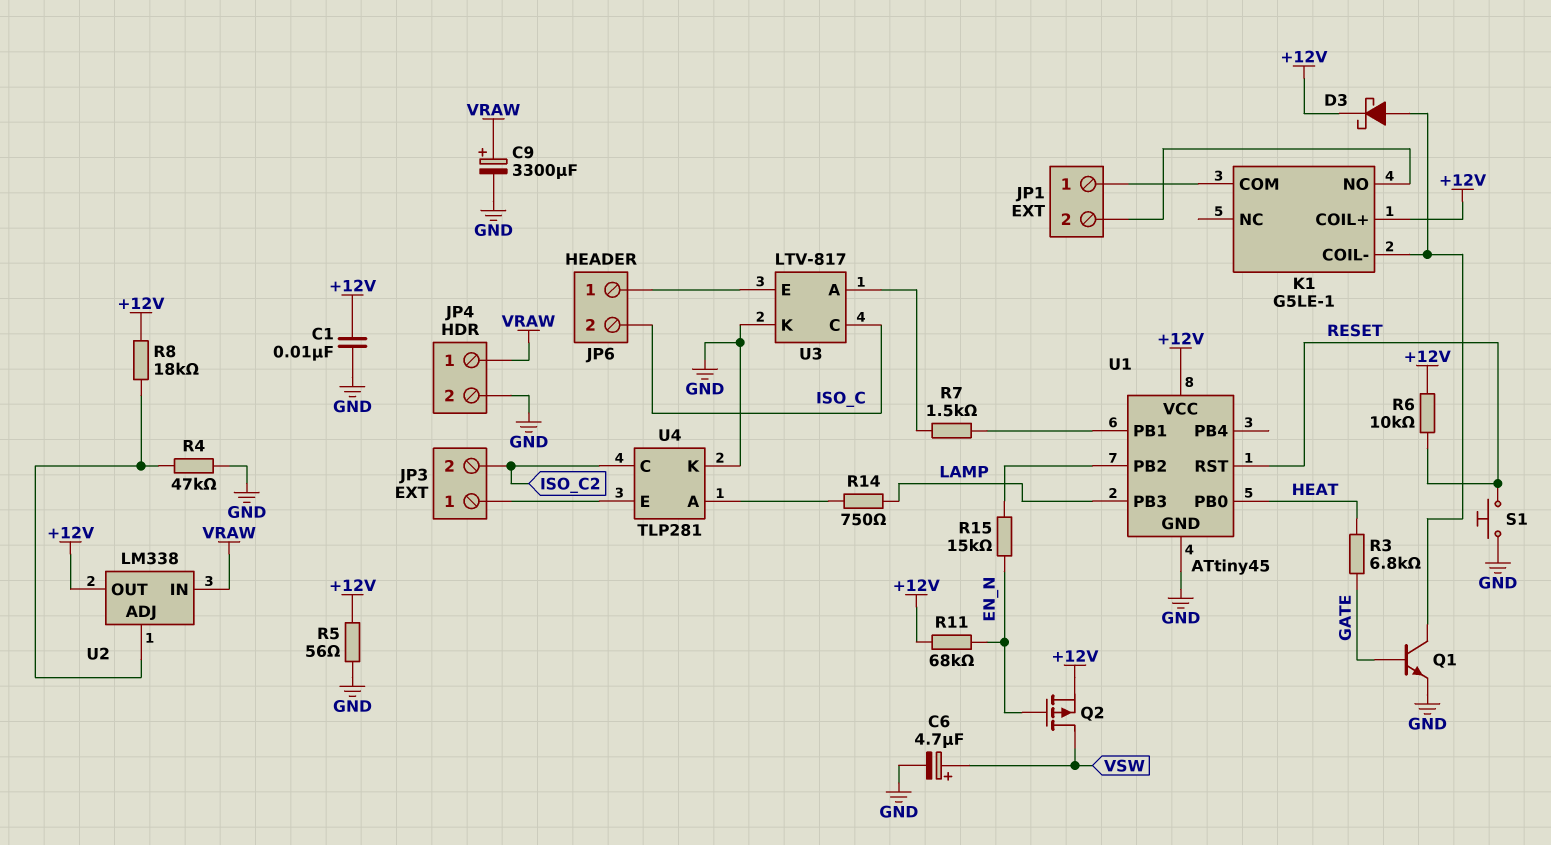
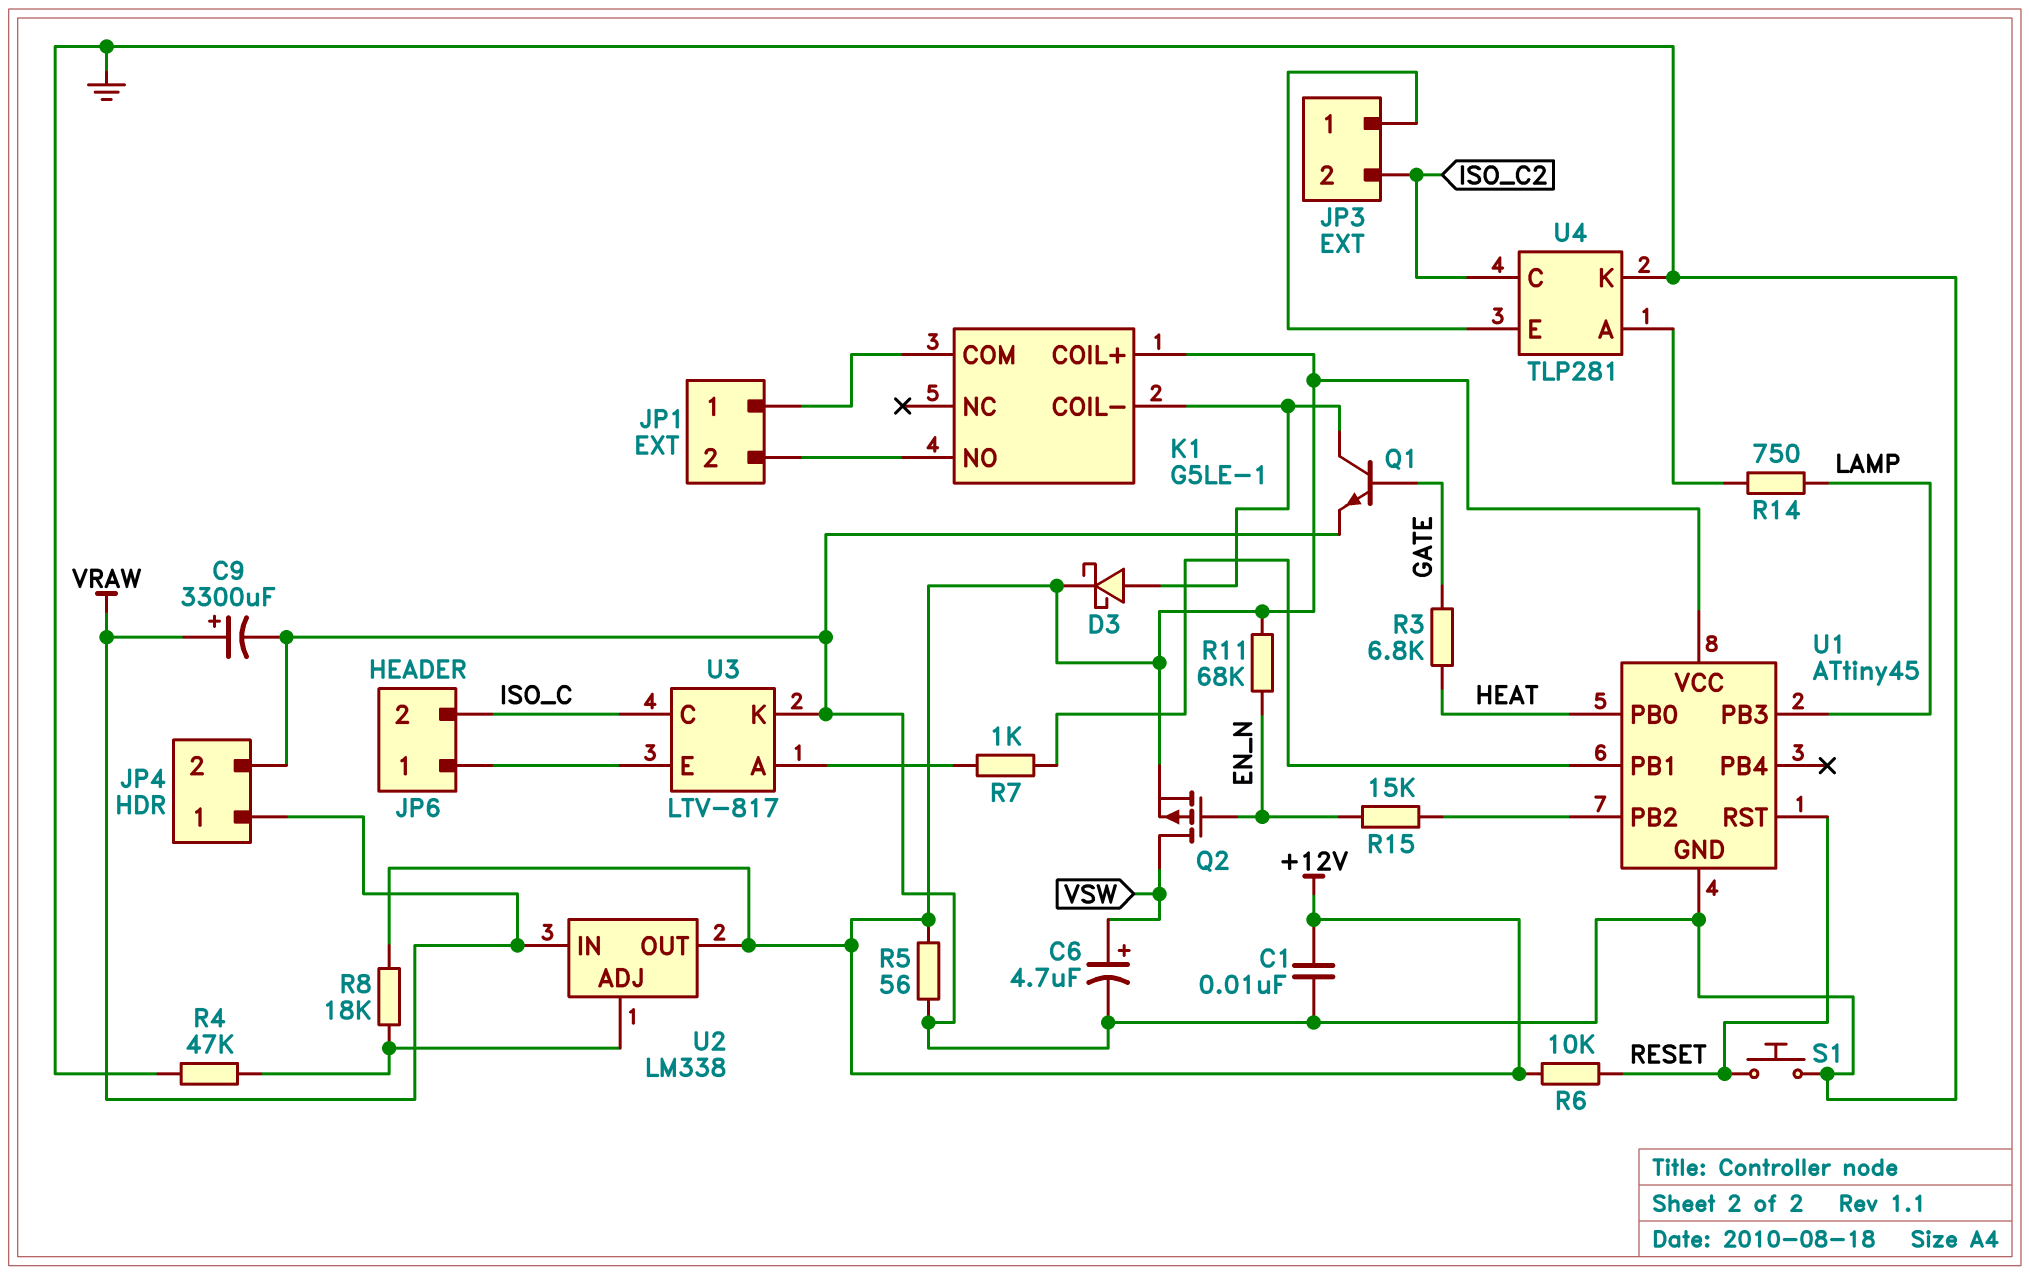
R7: 1.5k (U1/PB1, U3/A) -> 1k (U1/PB1, U3/A)

